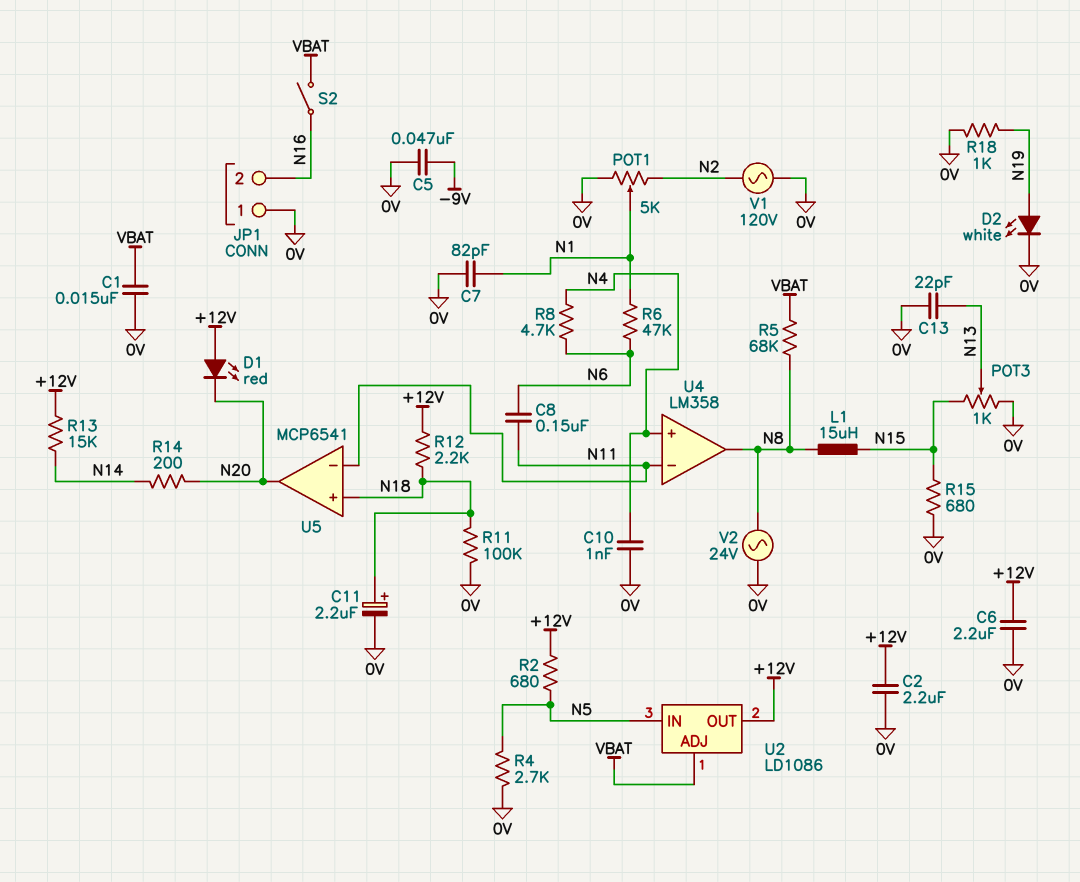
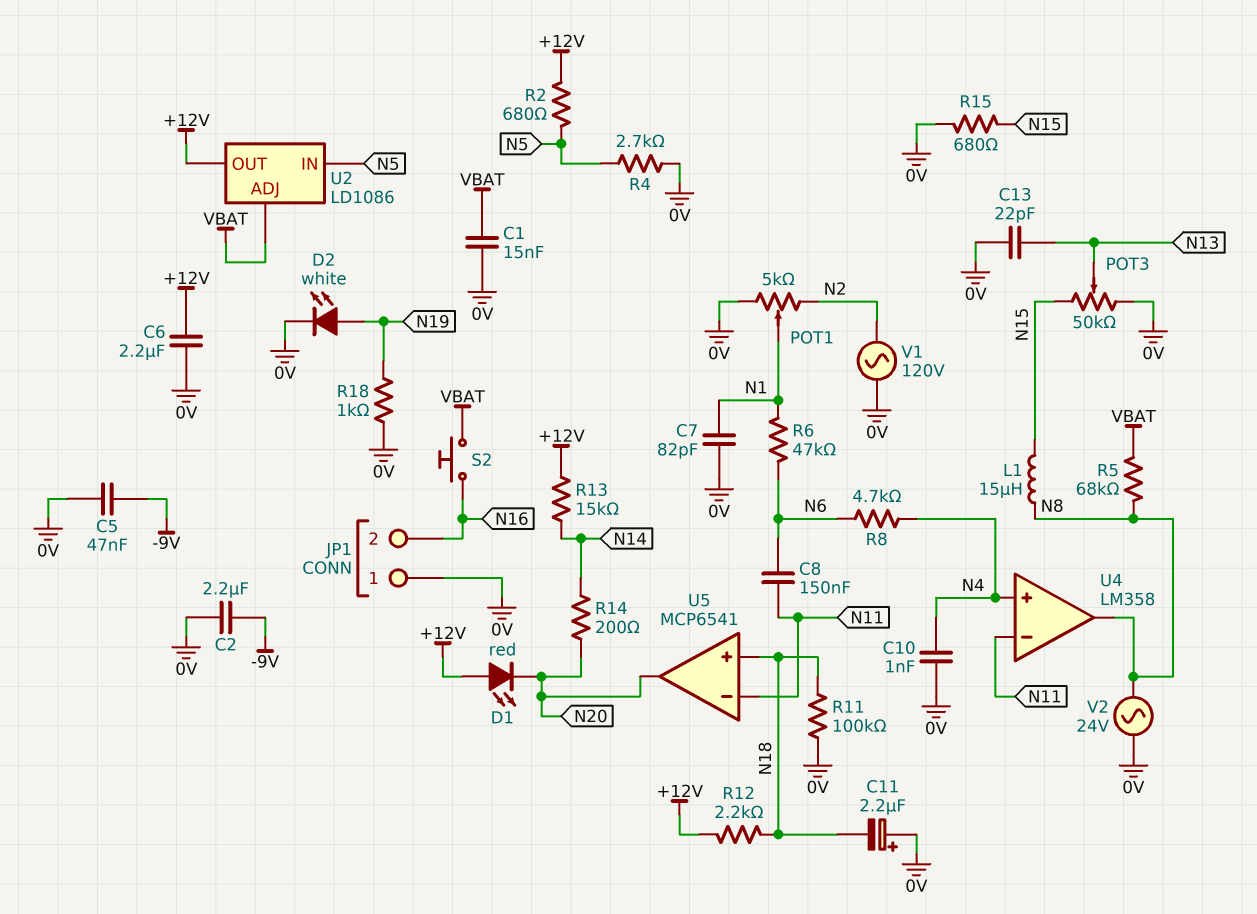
C2: 2.2uF (+12V, 0V) -> 2.2uF (-9V, 0V)
C11: 2.2uF (plus N18, minus 0V) -> 2.2uF (plus 0V, minus N18)
POT3: 1k (0V, N15, wiper N13) -> 50k (0V, N15, wiper N13)
S2: switch (N16, VBAT) -> button (N16, VBAT)

